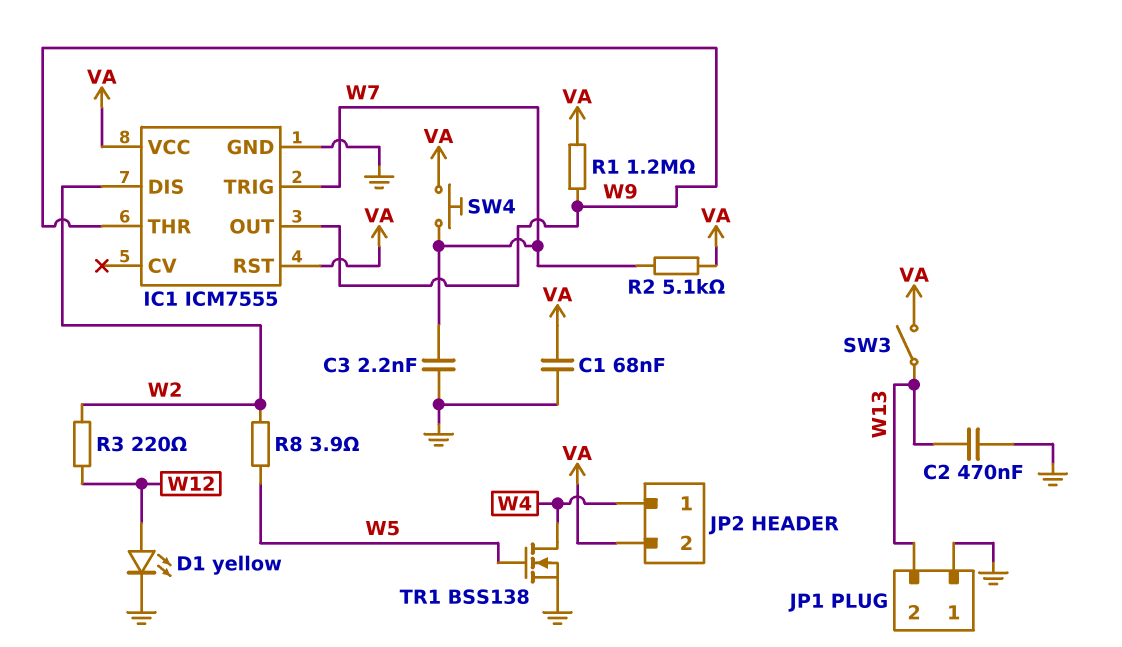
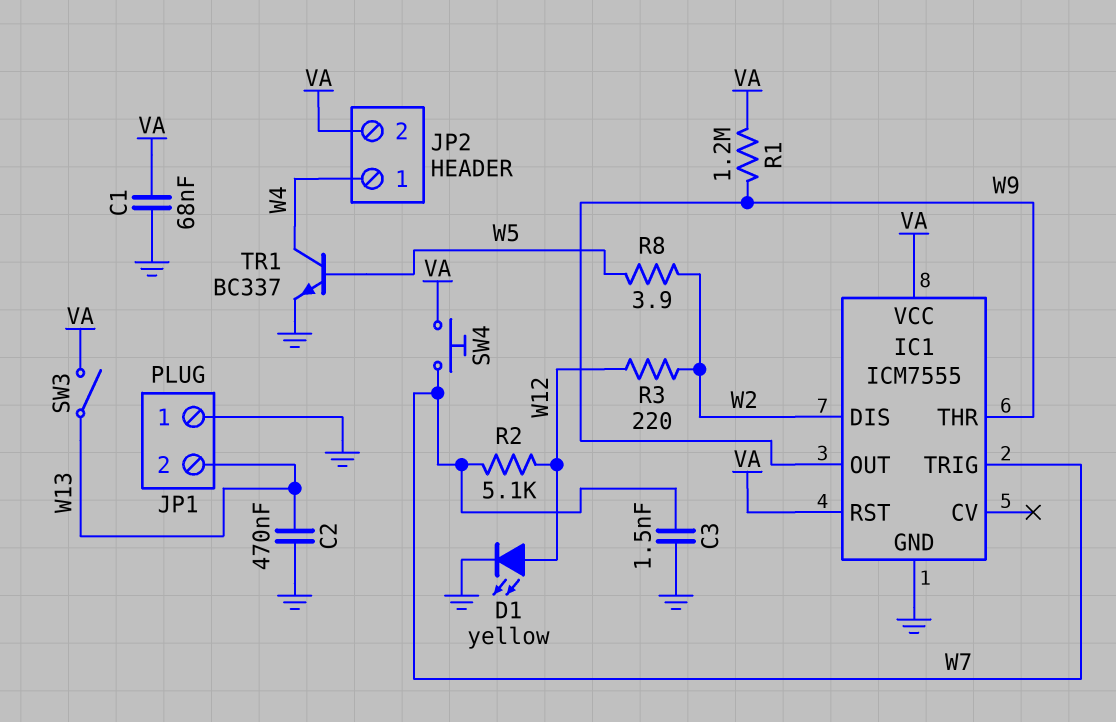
C3: 2.2nF (GND, W7) -> 1.5nF (GND, W7)
R2: 5.1k (VA, W7) -> 5.1k (W7, W12)
TR1: NMOS BSS138 (G W5, D W4, S GND) -> NPN BC337 (B W5, C W4, E GND)

